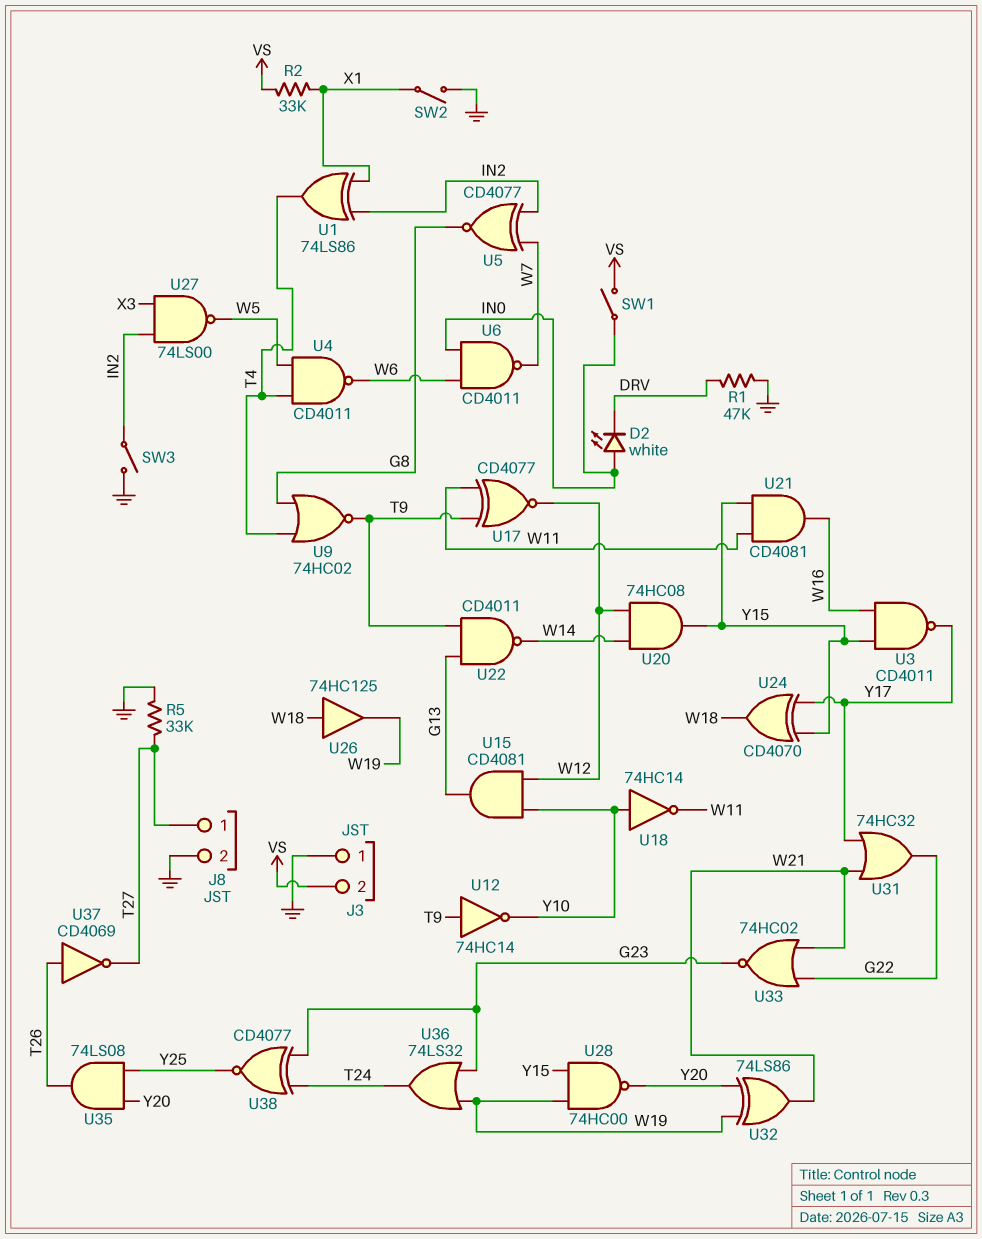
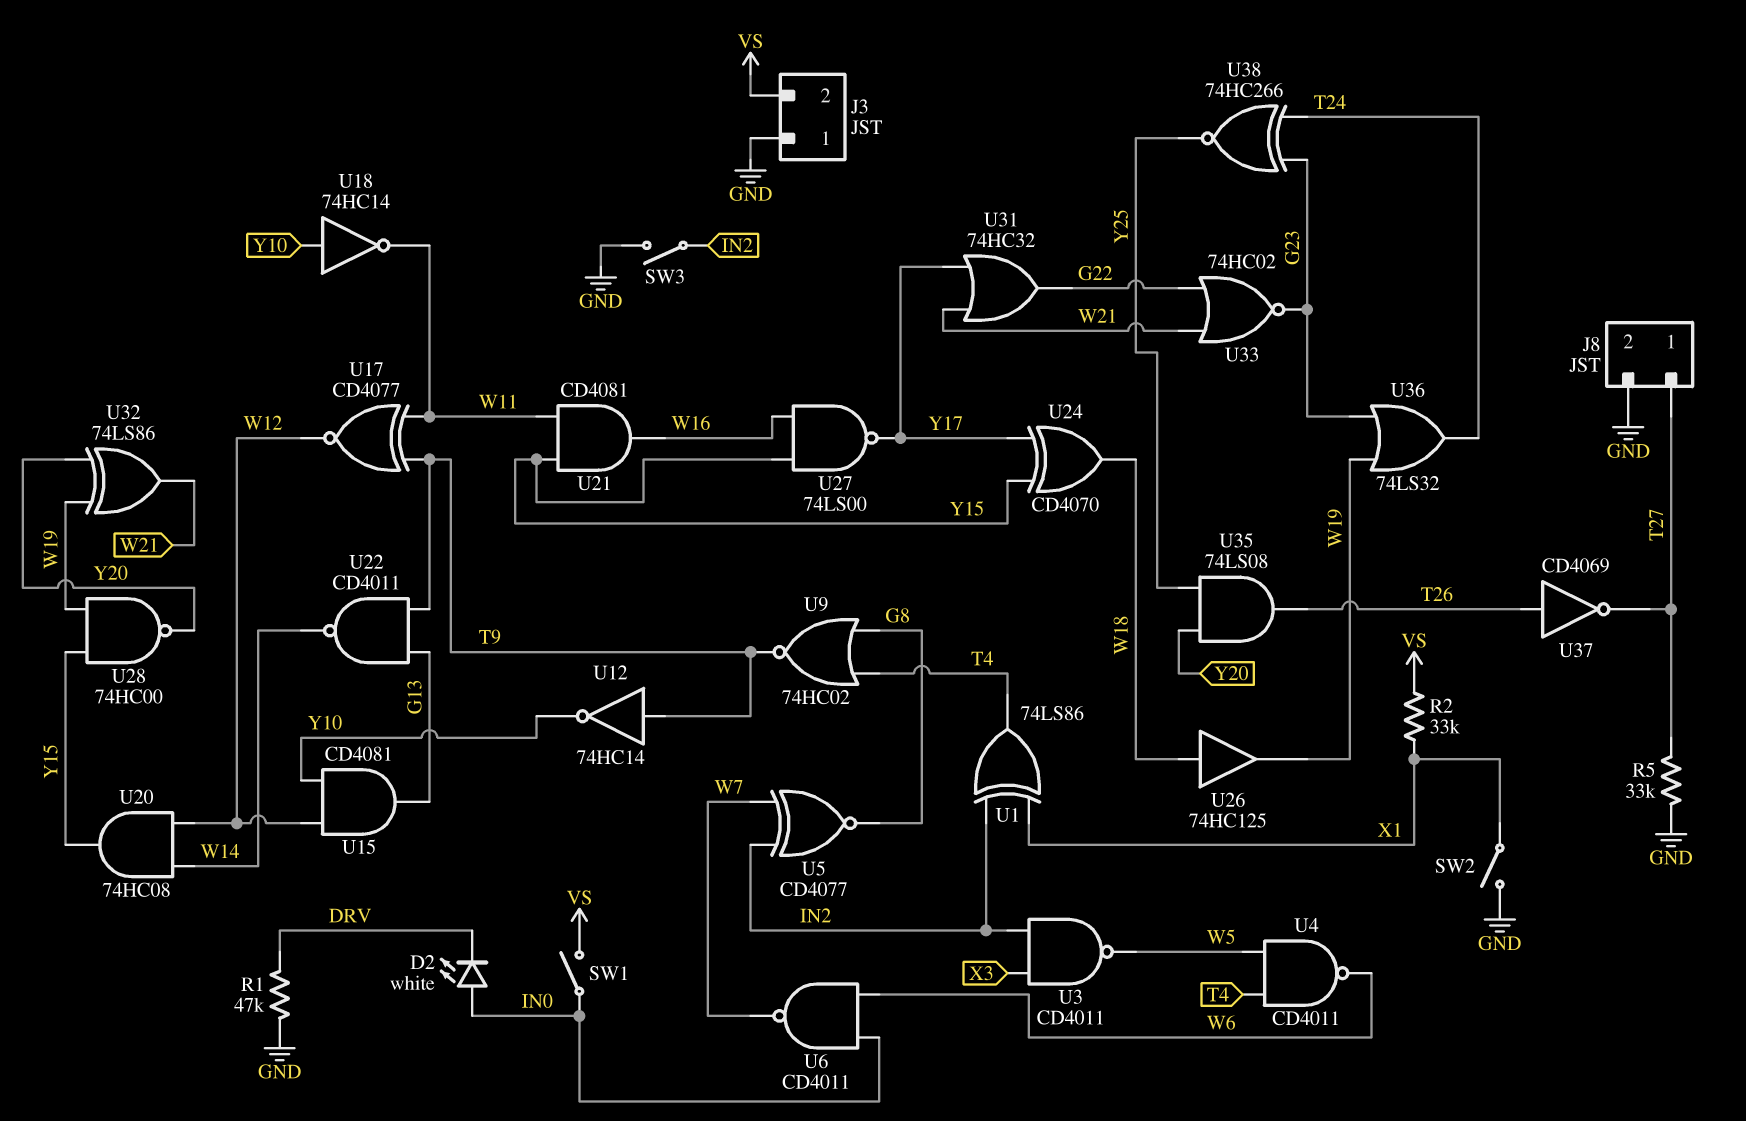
U3: NAND CD4011 (in W16, in Y15, out Y17) -> NAND CD4011 (in IN2, in X3, out W5)
U27: NAND 74LS00 (in IN2, in X3, out W5) -> NAND 74LS00 (in W16, in Y15, out Y17)
U38: XNOR CD4077 (in G23, in T24, out Y25) -> XNOR 74HC266 (in G23, in T24, out Y25)

